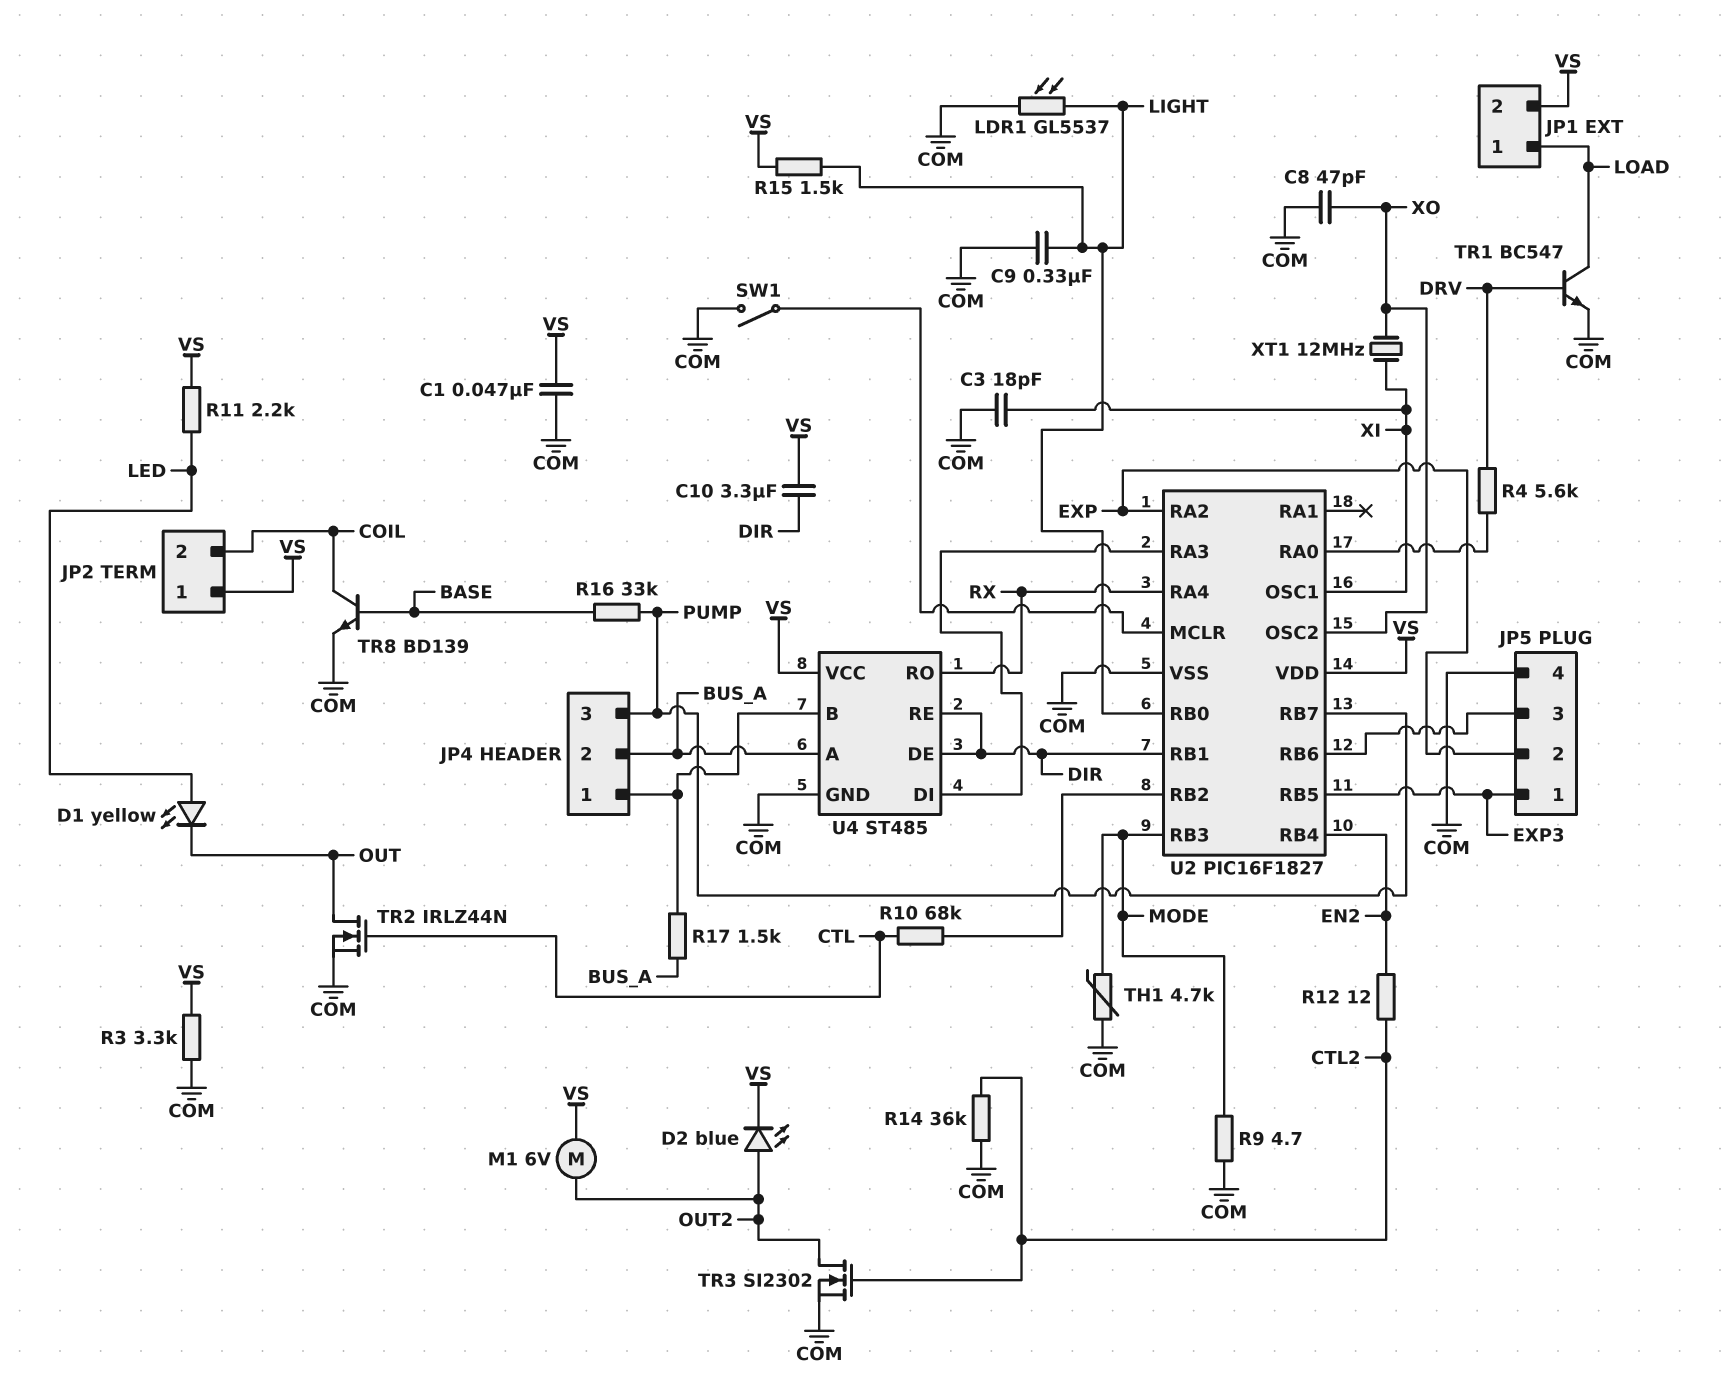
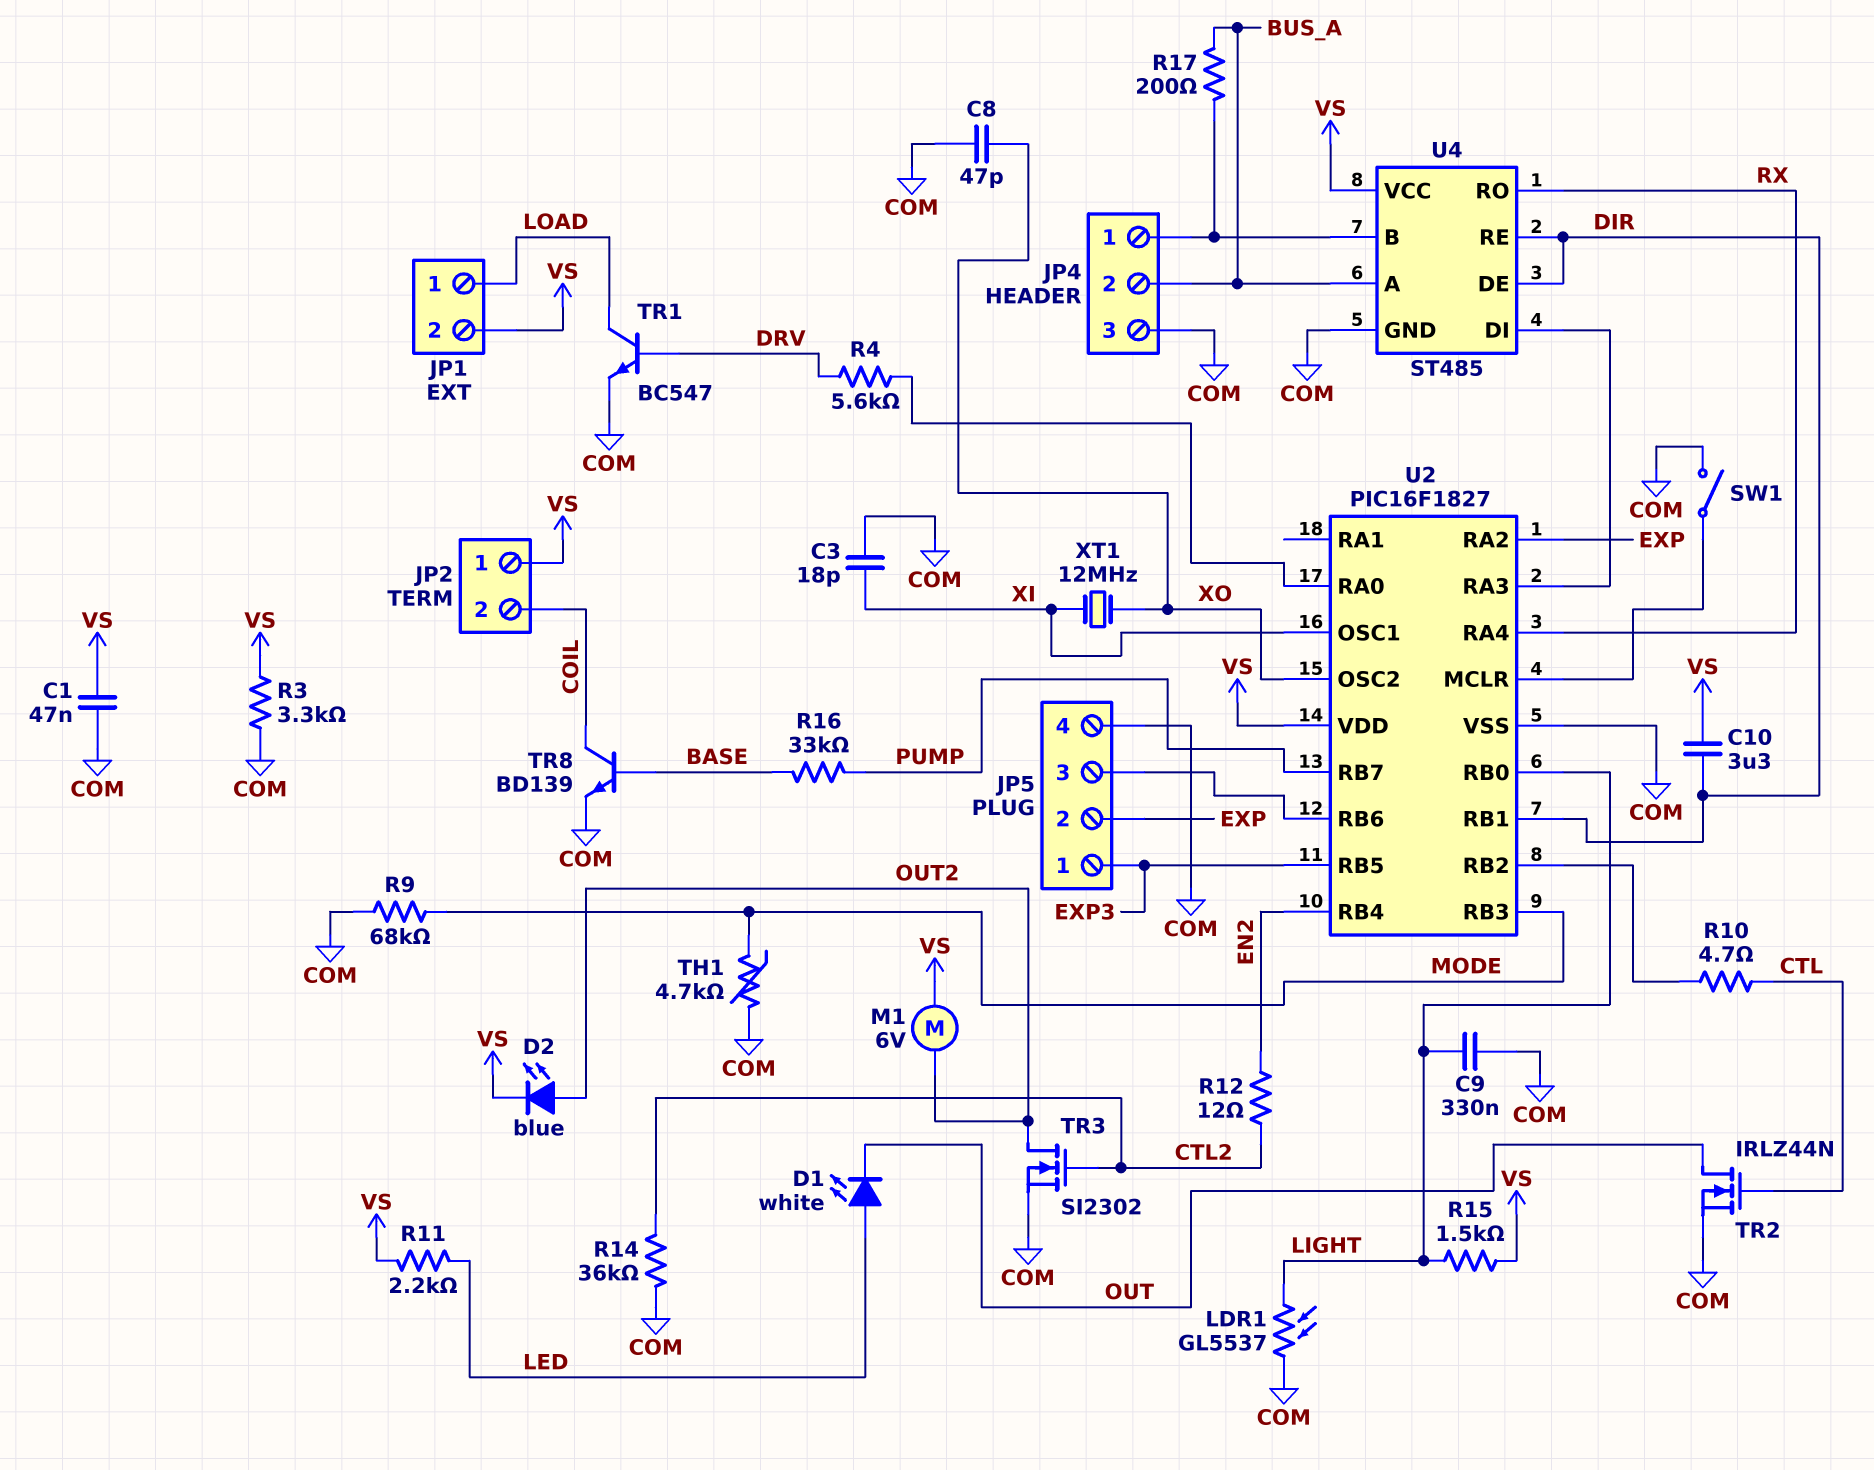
D1: LED yellow (A LED, K OUT) -> LED white (A LED, K OUT)
JP4 pin 3: PUMP -> COM
R9: 4.7 (COM, MODE) -> 68k (COM, MODE)
R10: 68k (CTL, U2/RB2) -> 4.7 (CTL, U2/RB2)
R17: 1.5k (BUS_A, JP4/1) -> 200 (BUS_A, JP4/1)

